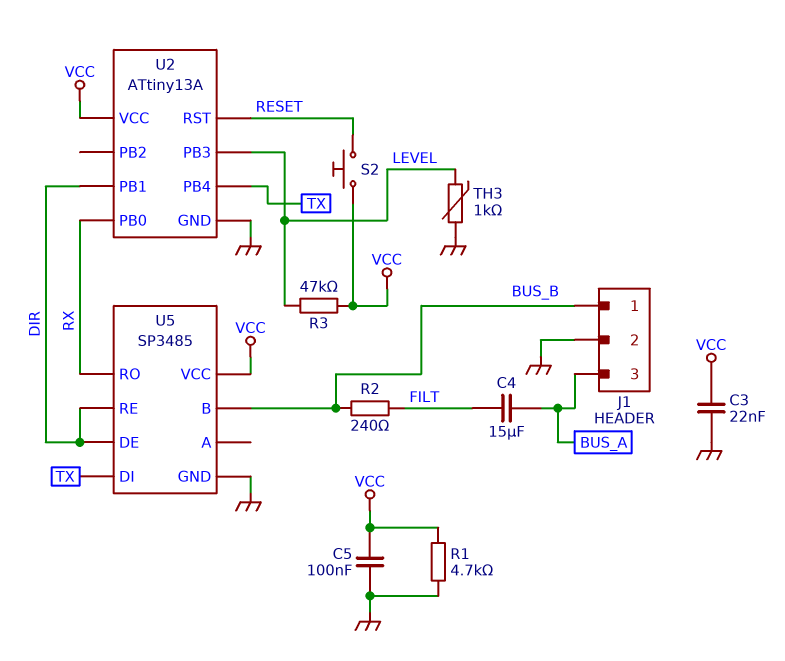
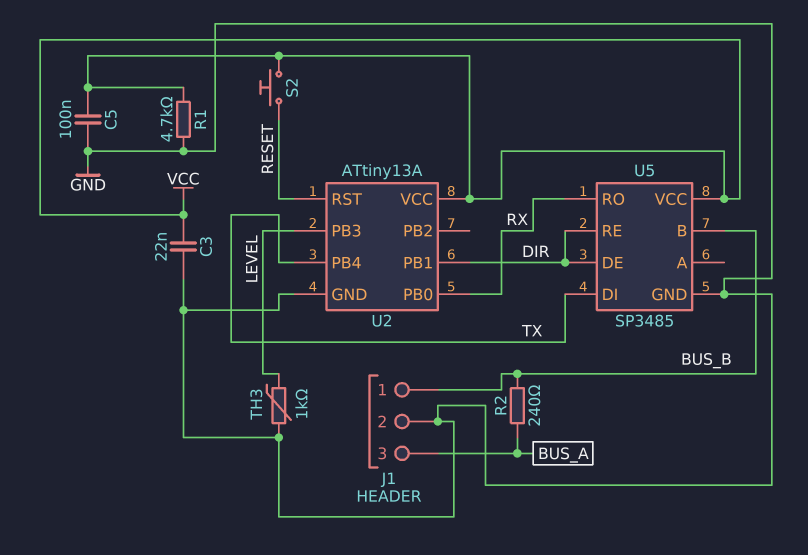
C4: 15uF (BUS_A, FILT) -> none
R2: 240 (BUS_B, FILT) -> 240 (BUS_A, BUS_B)
R3: 47k (LEVEL, VCC) -> none

